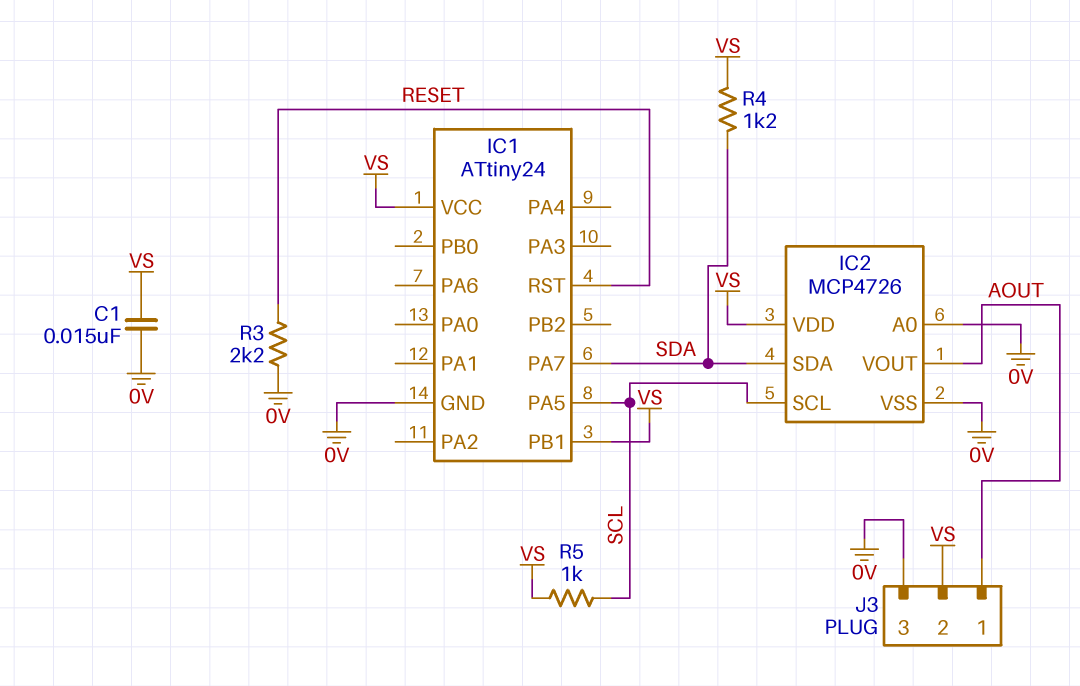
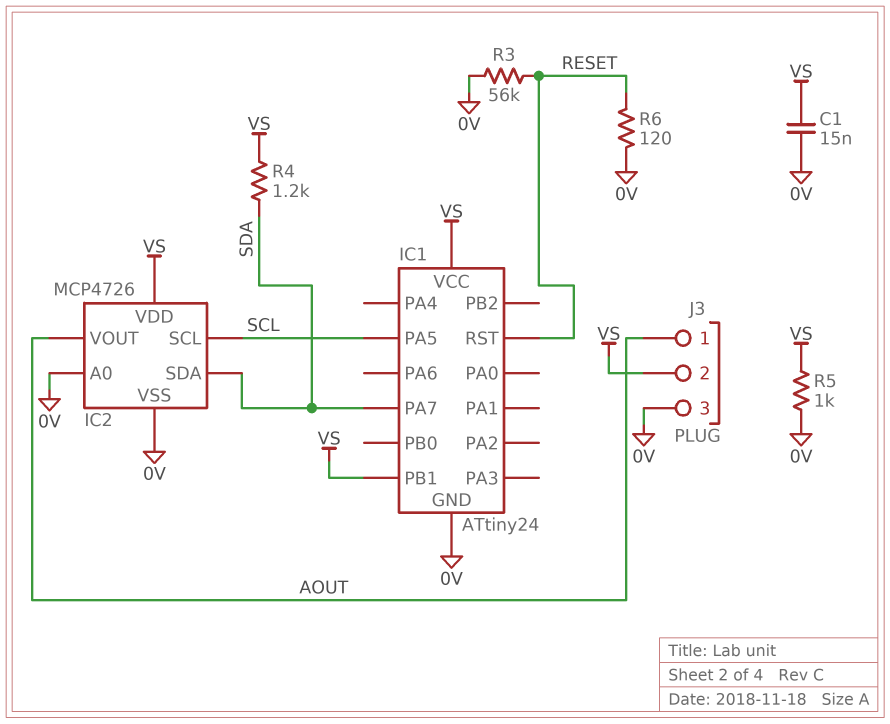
R3: 2.2k (0V, RESET) -> 56k (0V, RESET)
R5: 1k (SCL, VS) -> 1k (0V, VS)
R6: none -> 120 (0V, RESET)

